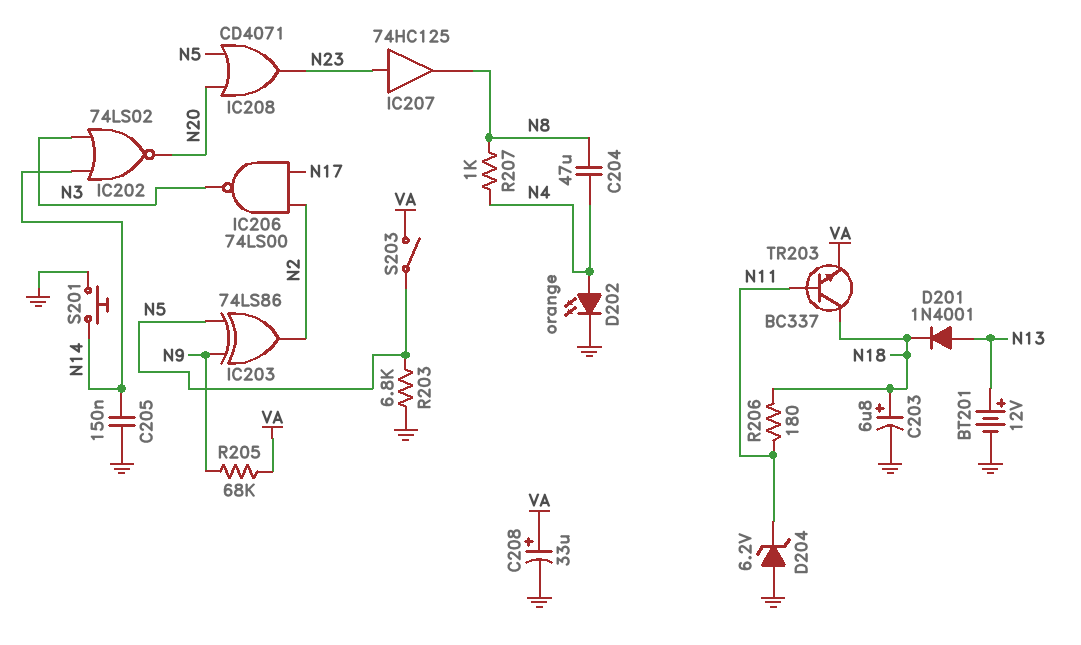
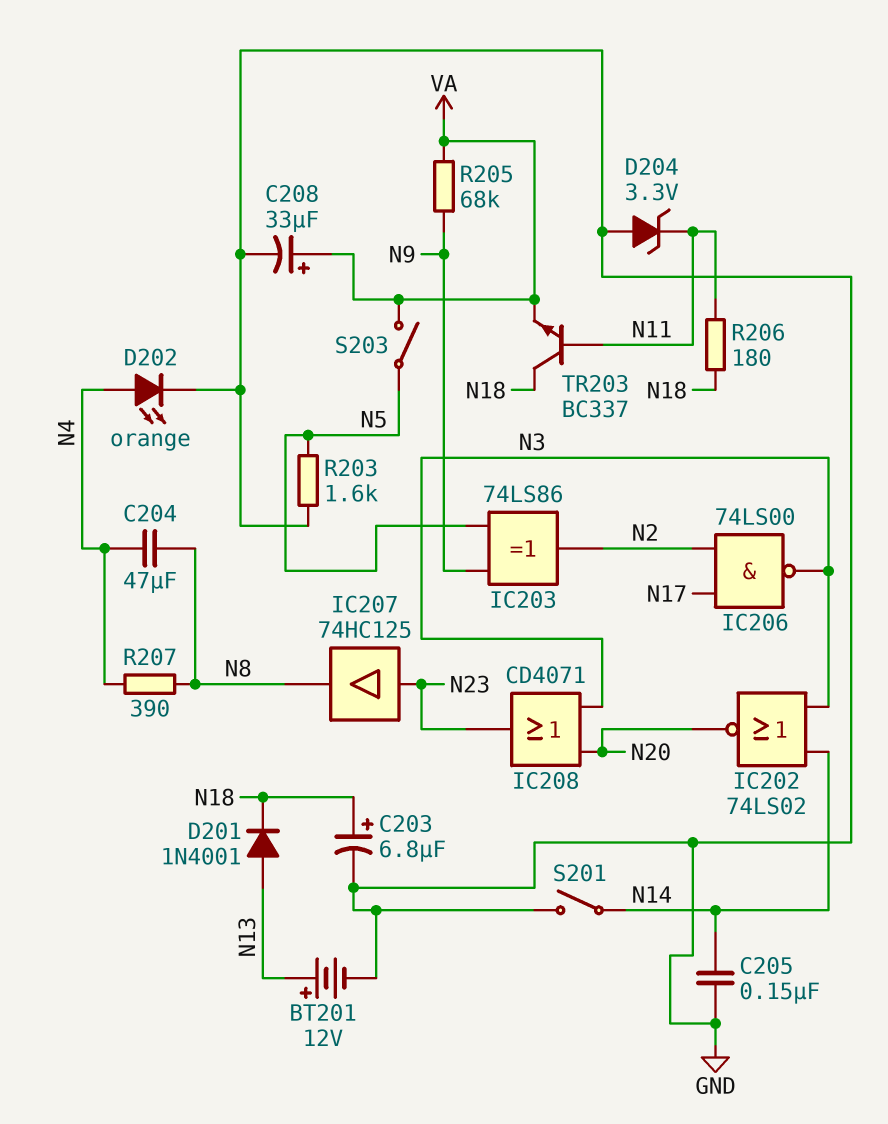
D204: zener 6.2V (A GND, K N11) -> zener 3.3V (A GND, K N11)
IC208: OR CD4071 (in N5, in N20, out N23) -> OR CD4071 (in N3, in N20, out N23)
R203: 6.8k (GND, N5) -> 1.6k (GND, N5)
R207: 1k (N4, N8) -> 390 (N4, N8)
S201: button (GND, N14) -> switch (GND, N14)

